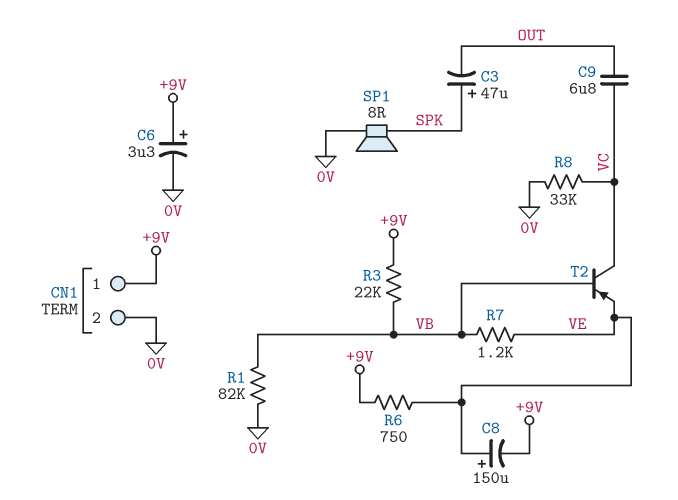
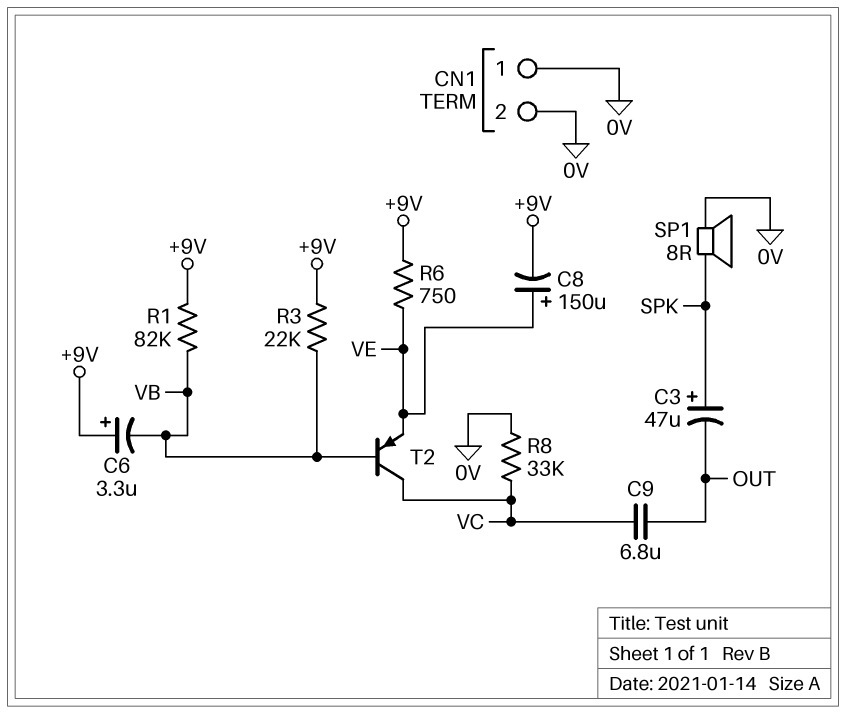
C6: 3.3uF (plus +9V, minus 0V) -> 3.3uF (plus +9V, minus VB)
CN1 pin 1: +9V -> 0V
R1: 82k (0V, VB) -> 82k (+9V, VB)
R7: 1.2k (VB, VE) -> none

